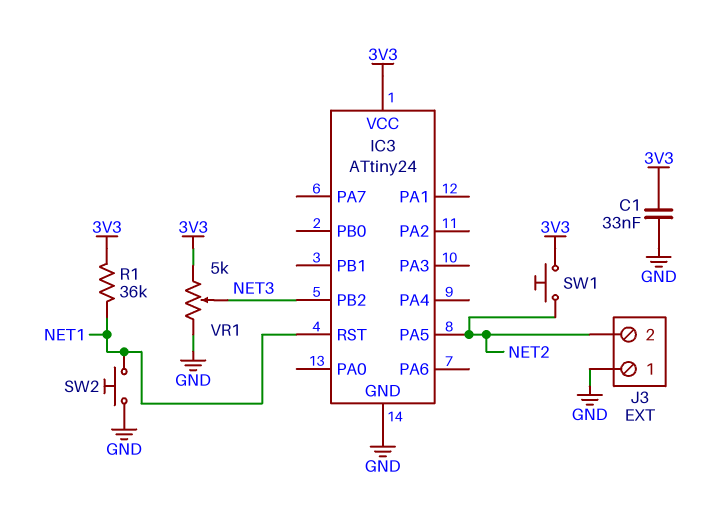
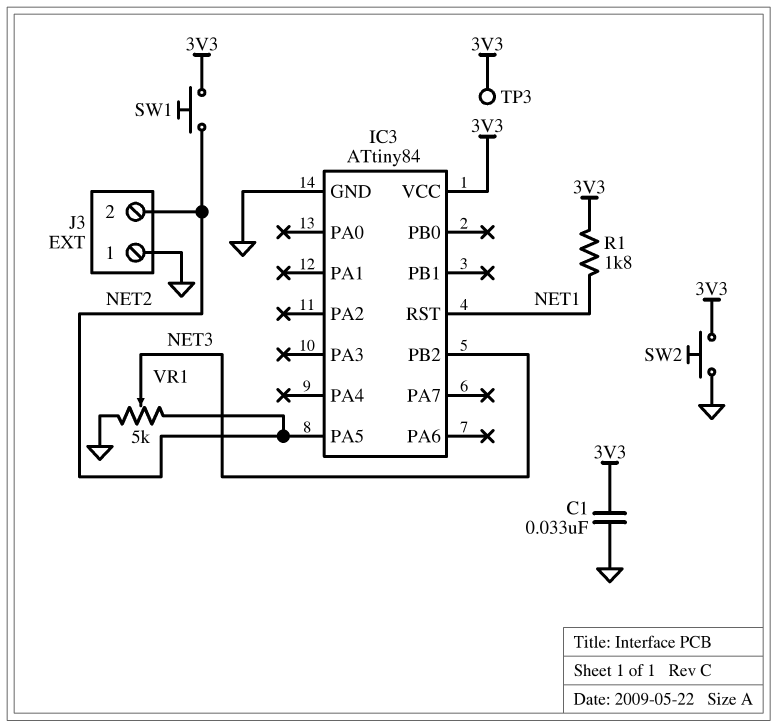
IC3: ATtiny24 -> ATtiny84
R1: 36k (3V3, NET1) -> 1.8k (3V3, NET1)
SW2: button (GND, NET1) -> button (3V3, GND)
TP3: none -> test point (3V3)
VR1: 5k (3V3, GND, wiper NET3) -> 5k (GND, NET2, wiper NET3)

